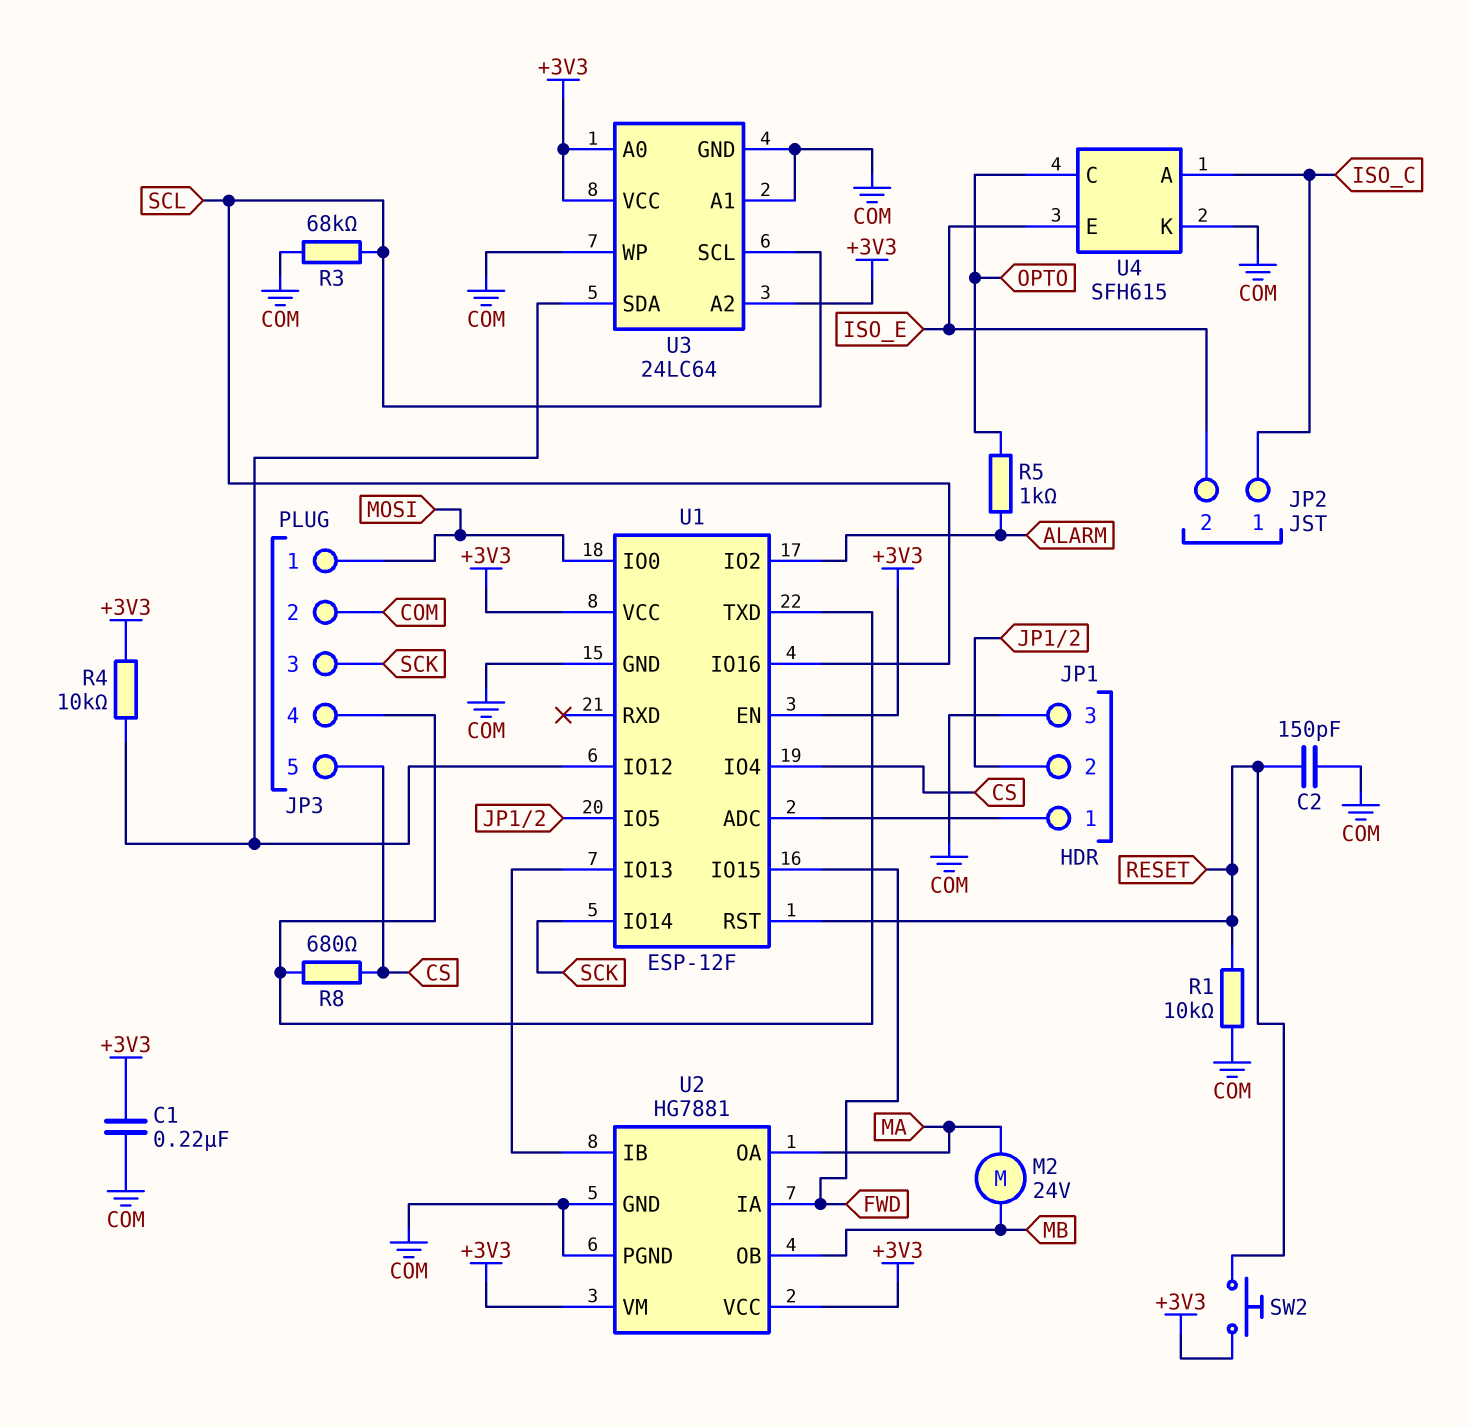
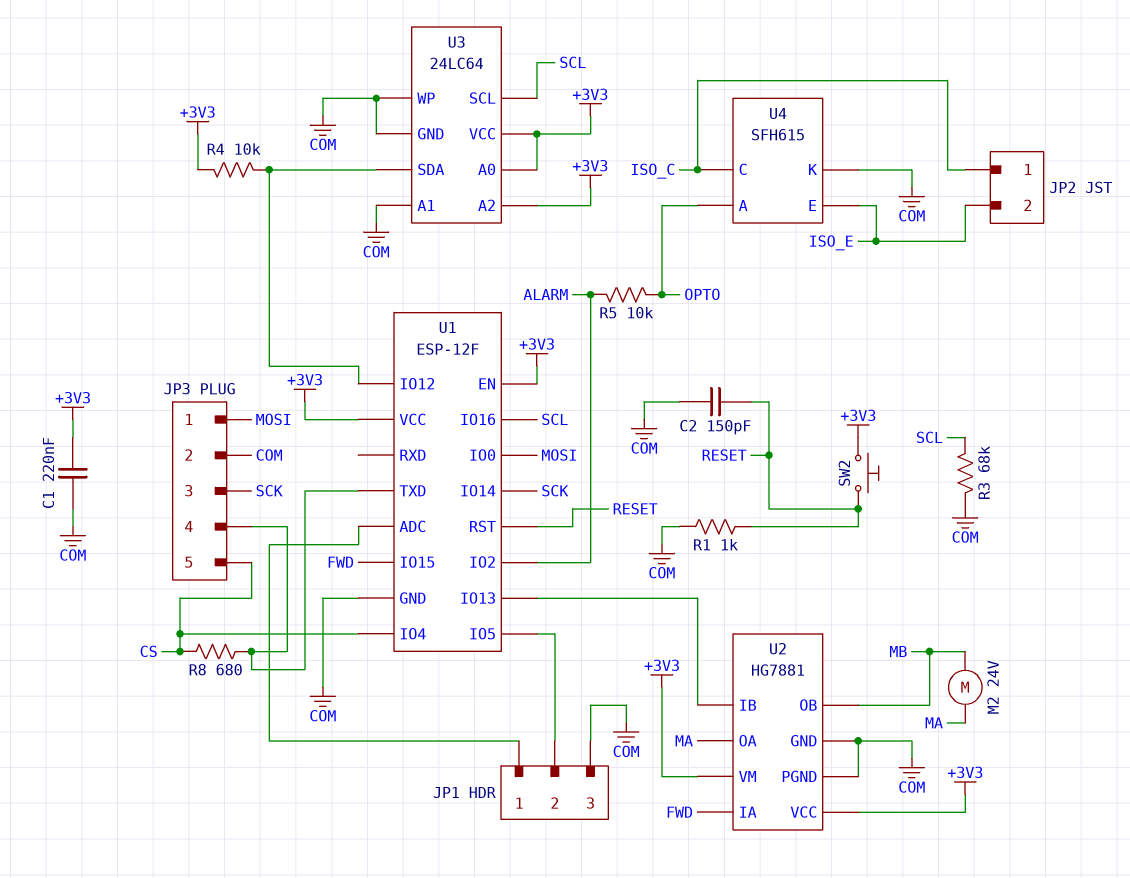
R1: 10k (COM, RESET) -> 1k (COM, RESET)
R5: 1k (ALARM, OPTO) -> 10k (ALARM, OPTO)
U4 pin A: ISO_C -> OPTO
U4 pin C: OPTO -> ISO_C

